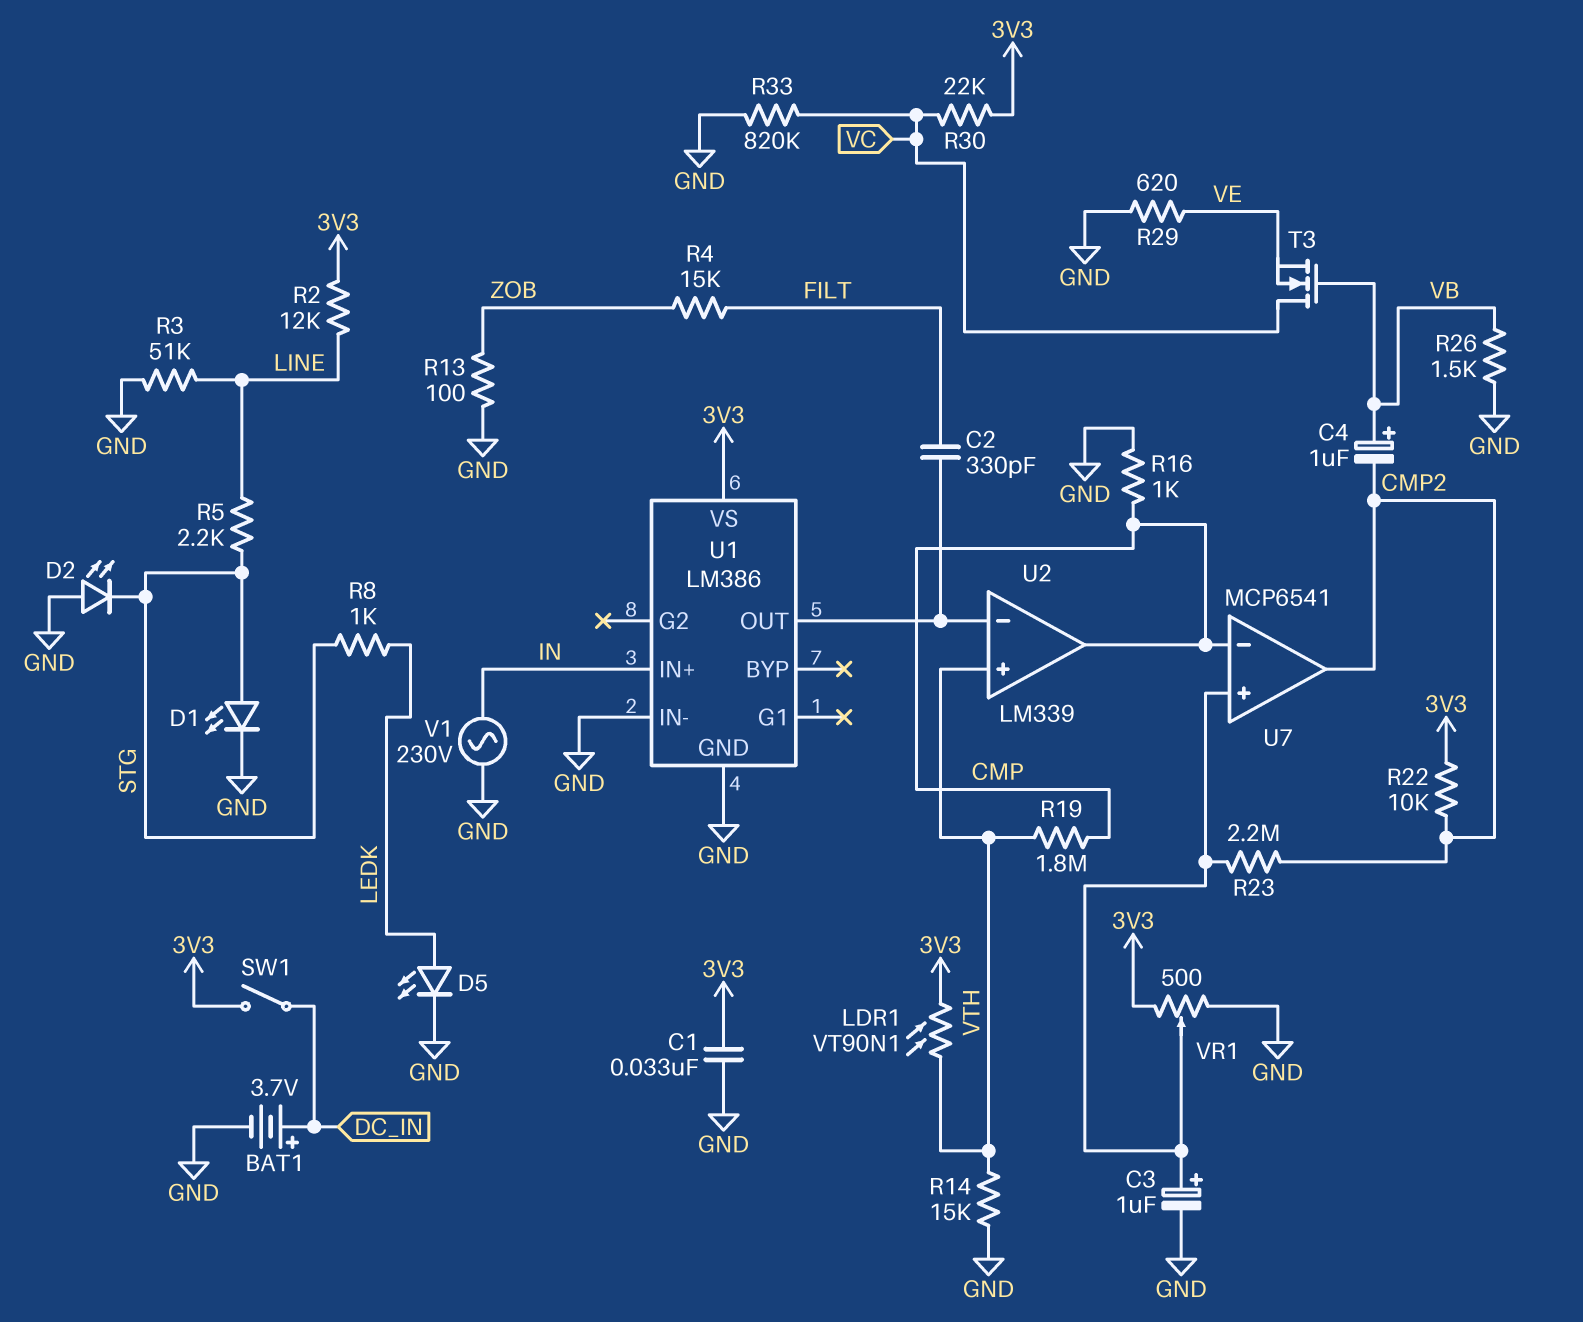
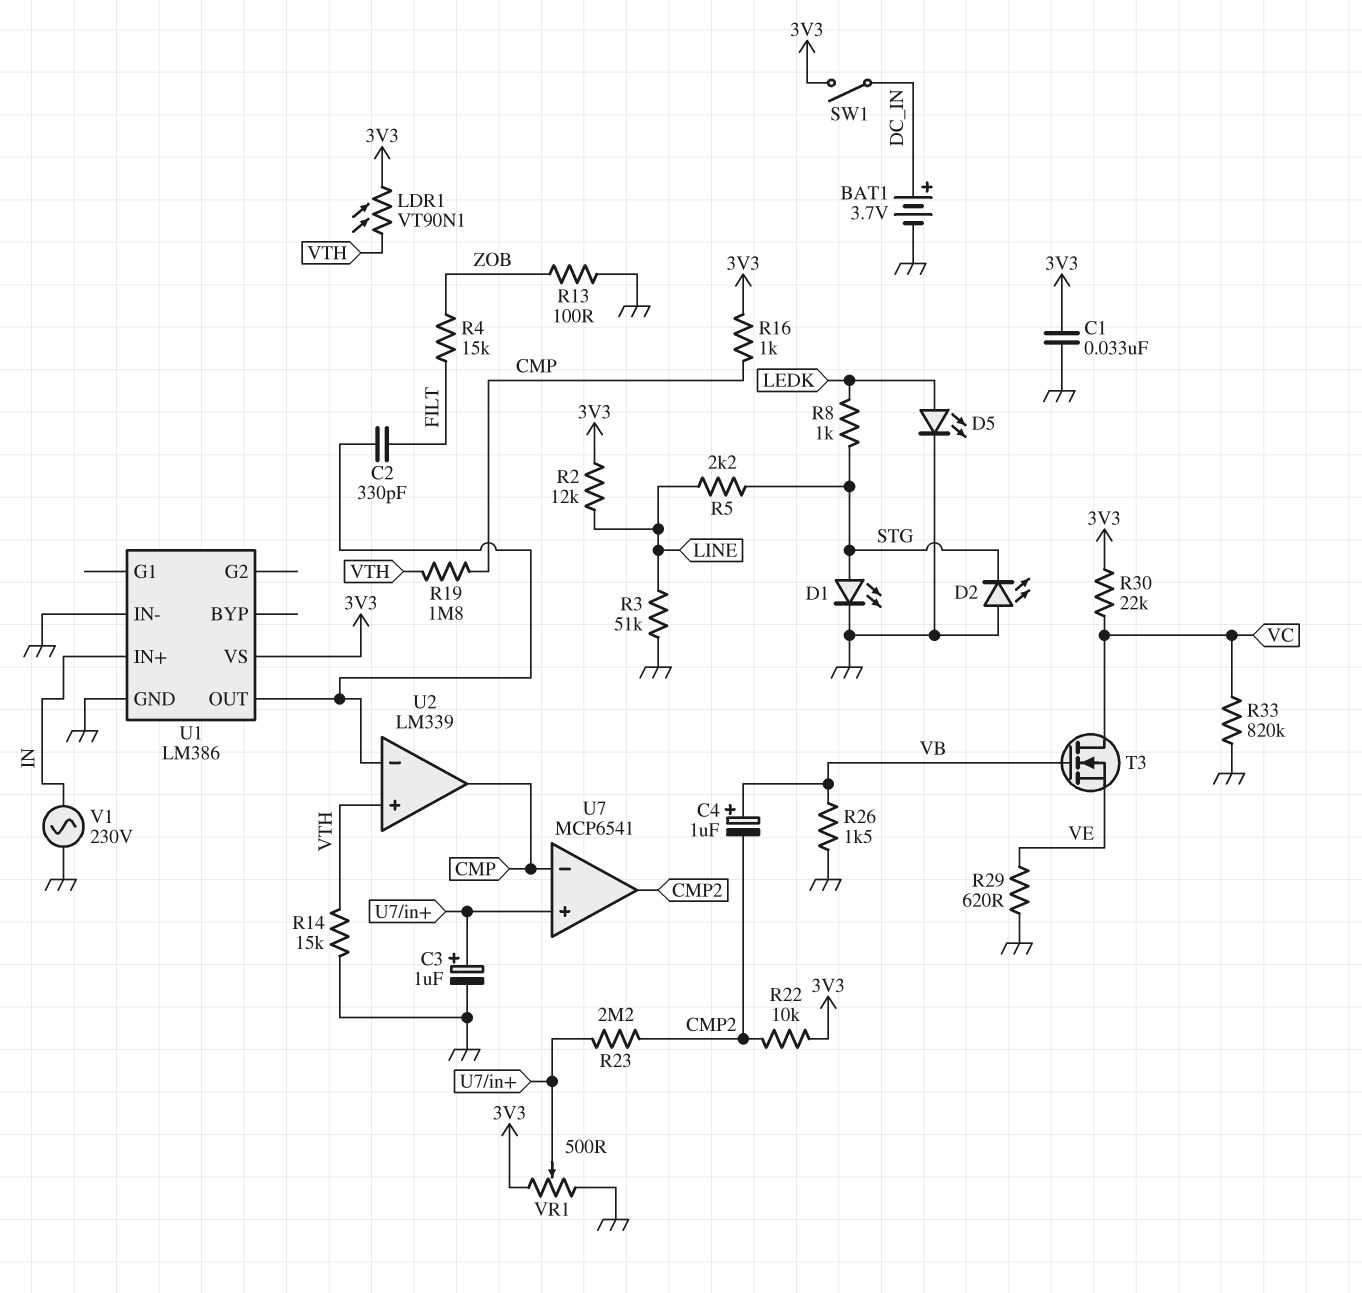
R16: 1k (CMP, GND) -> 1k (3V3, CMP)

